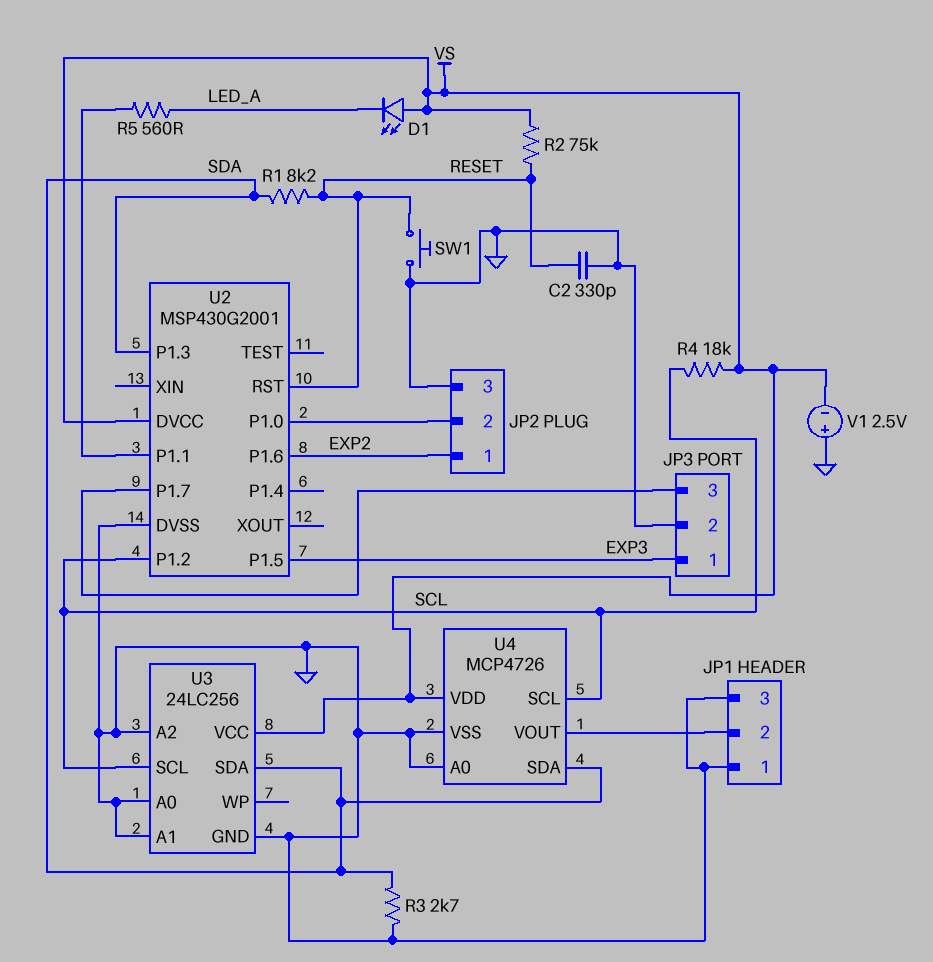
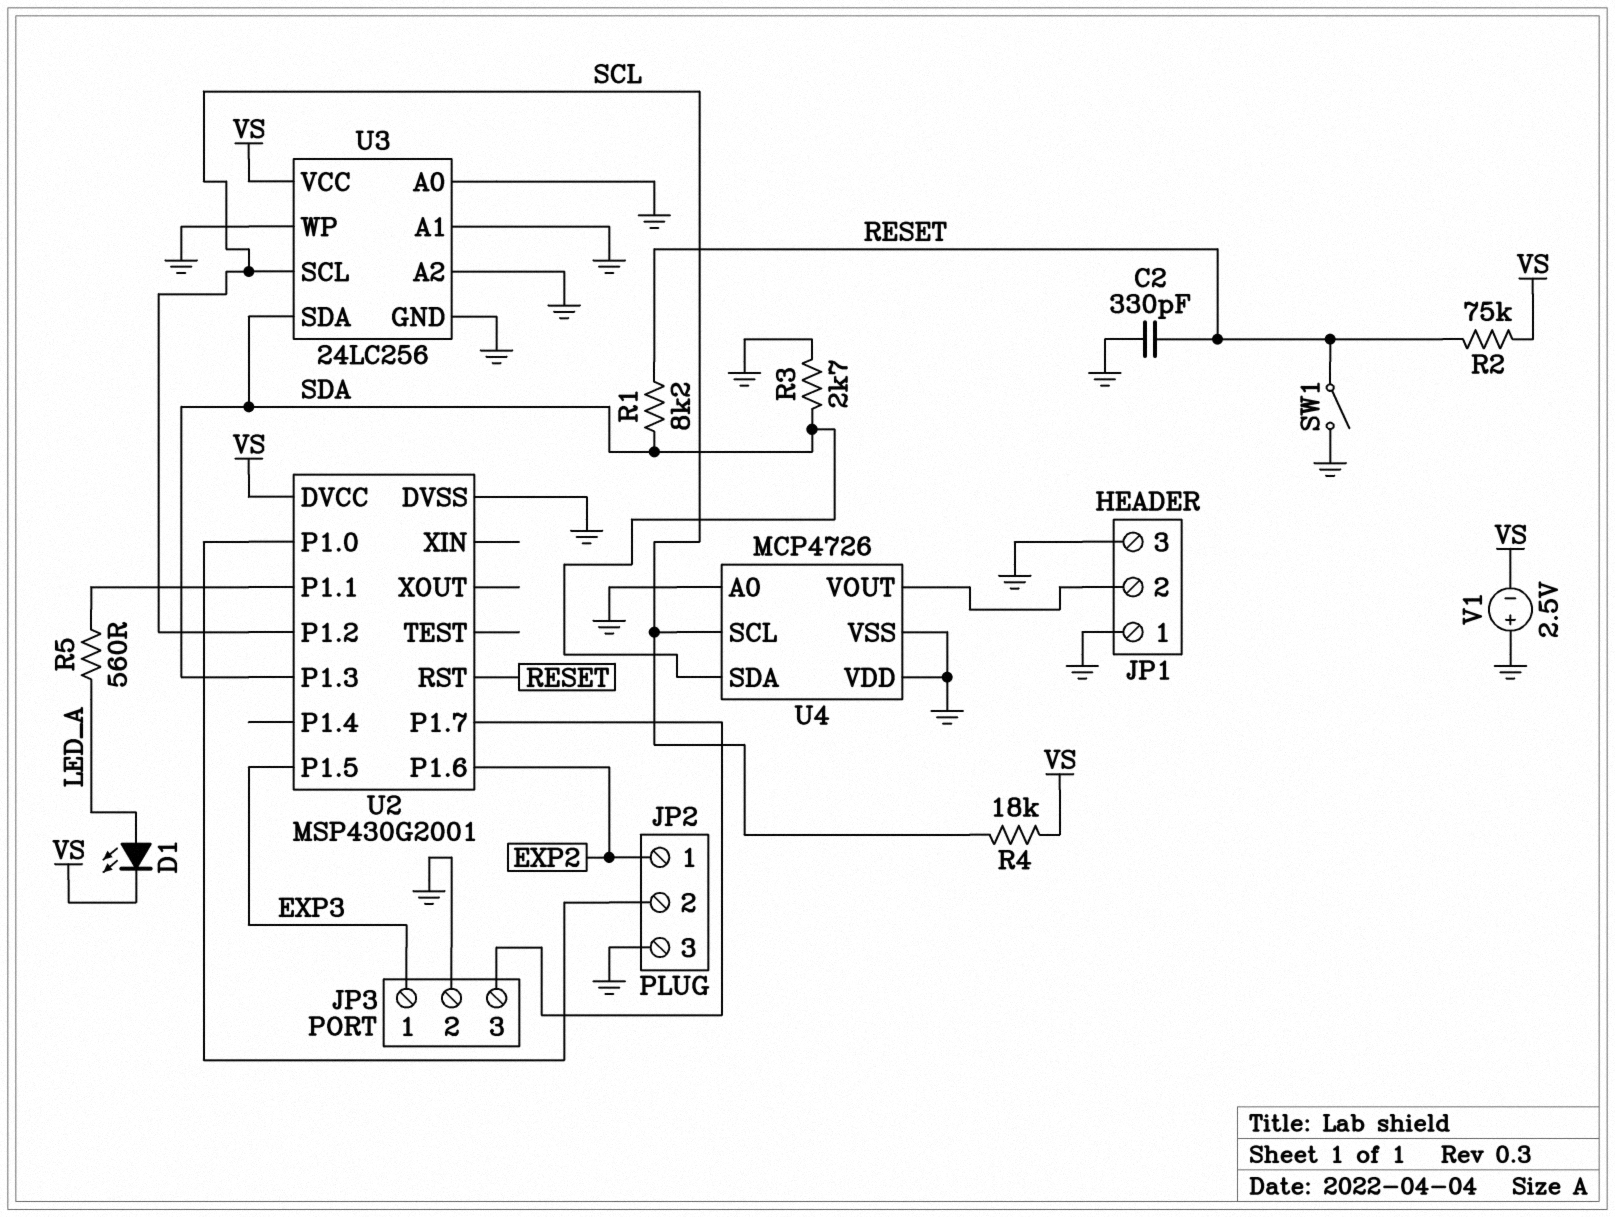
D1: LED (A VS, K LED_A) -> LED (A LED_A, K VS)
SW1: button (GND, RESET) -> switch (GND, RESET)
U3 pin WP: none -> GND
U4 pin VDD: VS -> GND

